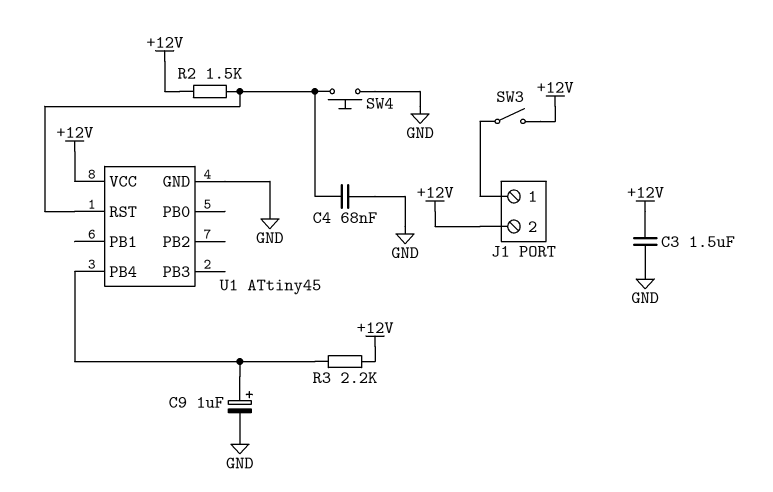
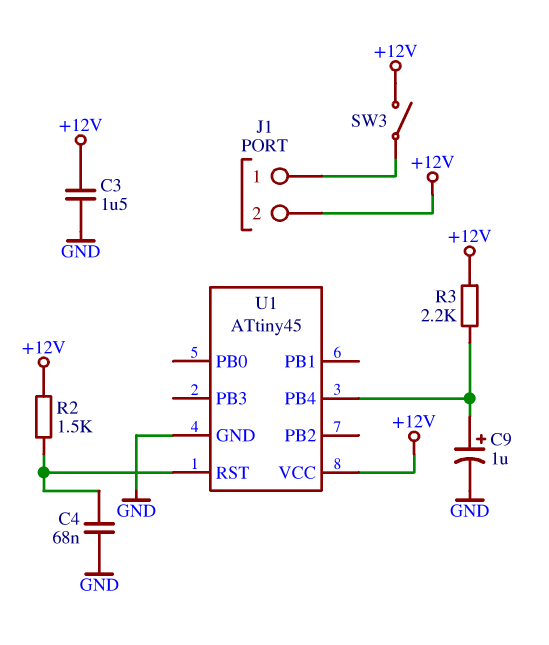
SW4: button (GND, U1/RST) -> none

